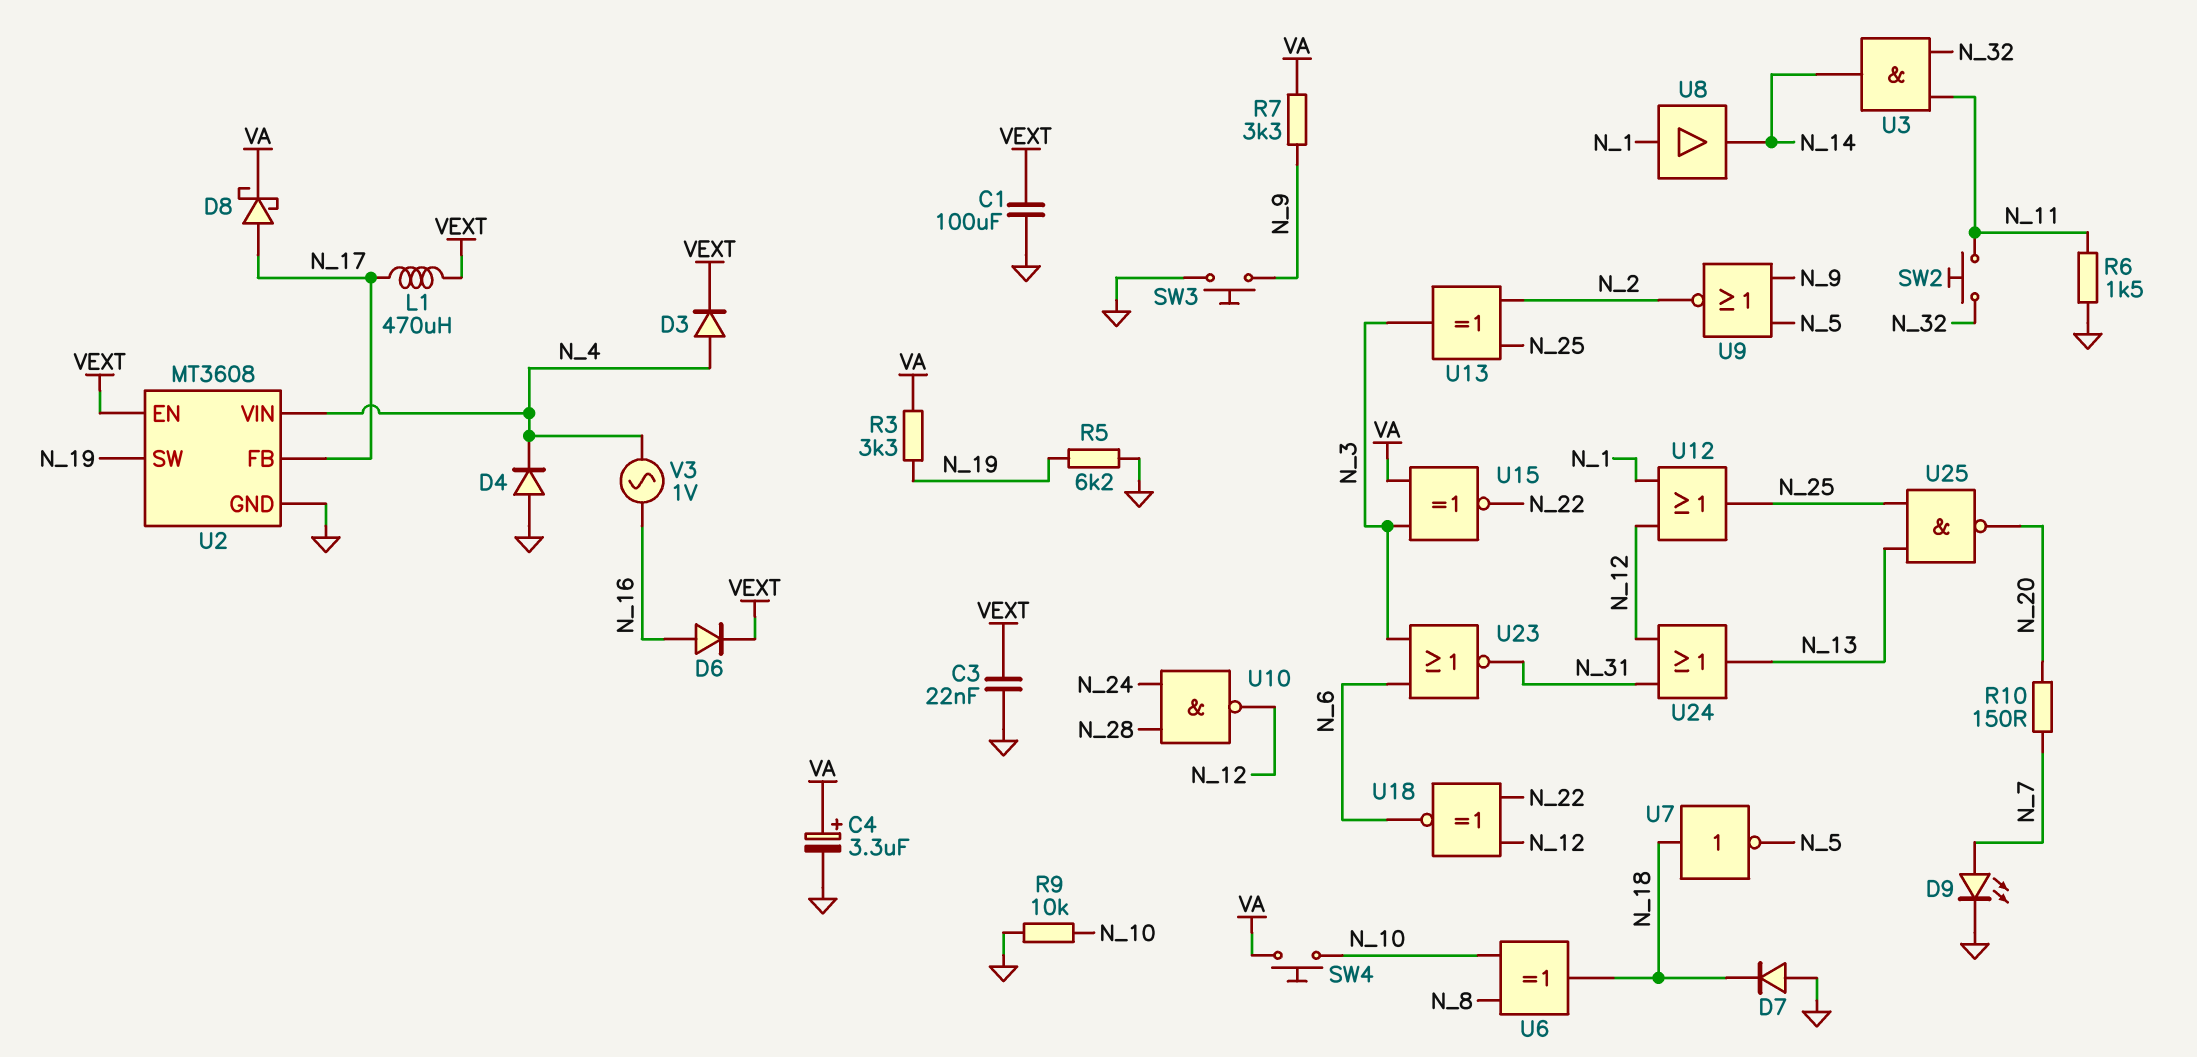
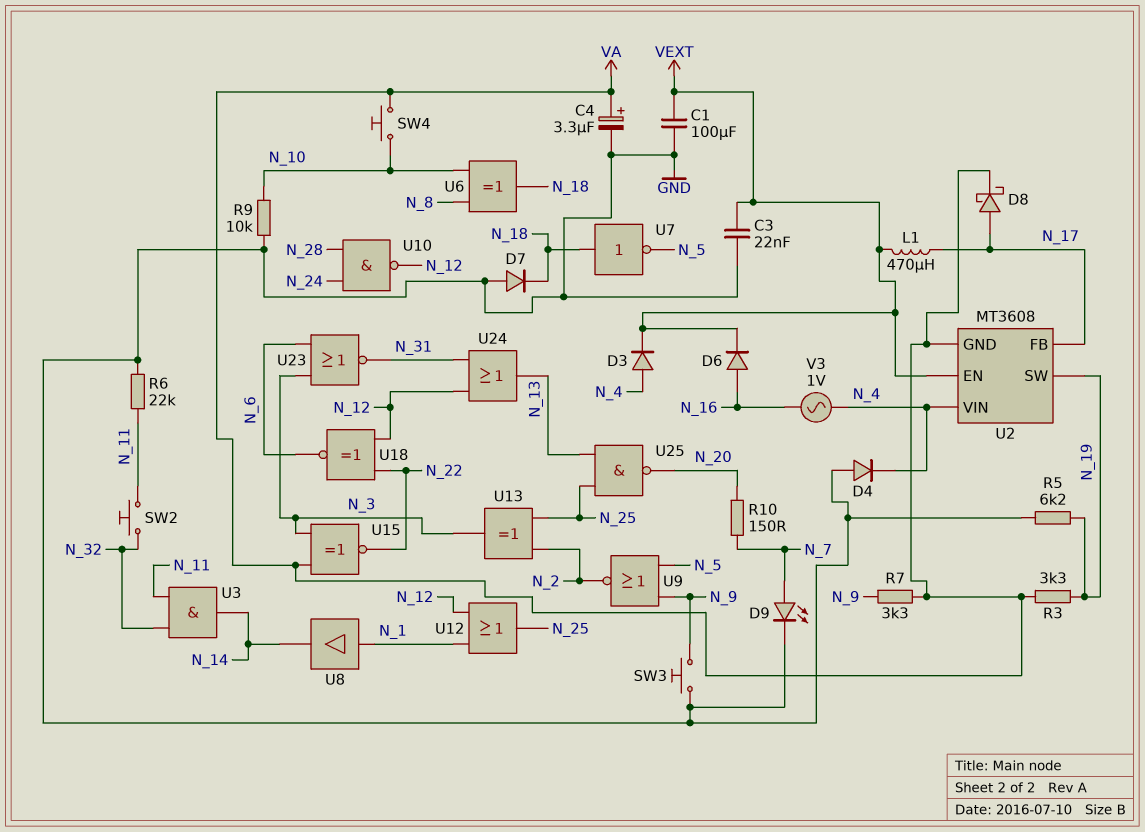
R6: 1.5k (GND, N_11) -> 22k (GND, N_11)
U2 pin GND: GND -> VA

